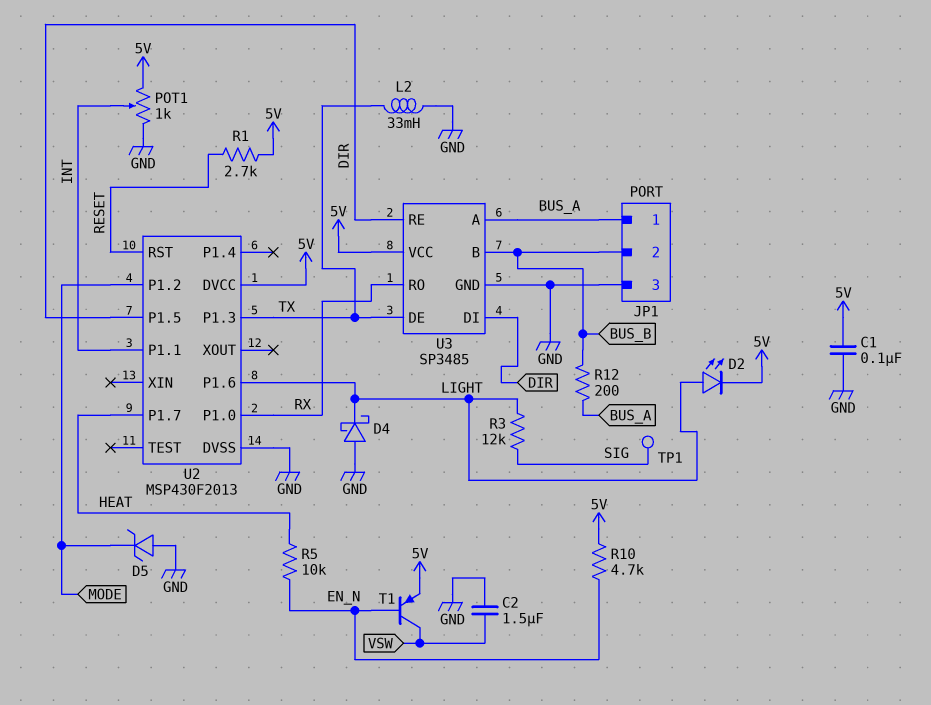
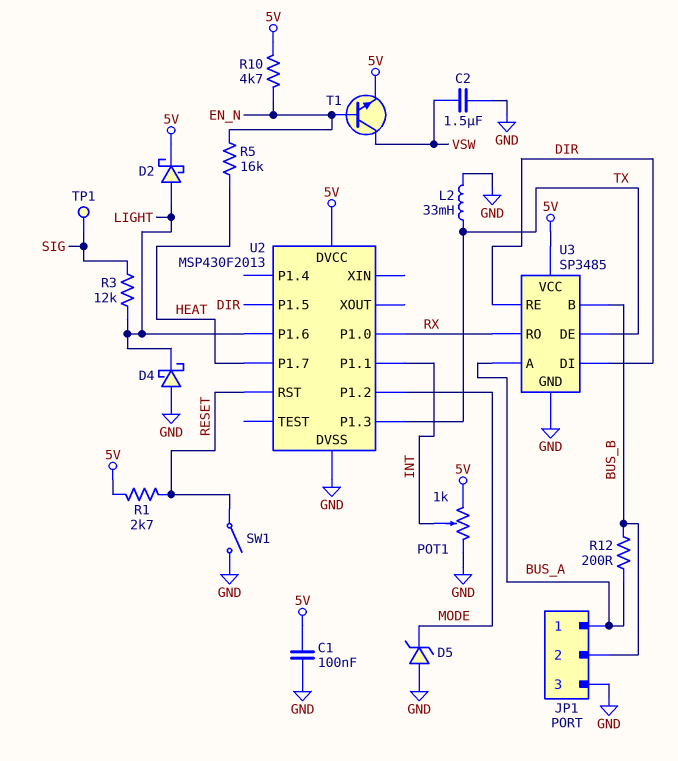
D2: LED (A LIGHT, K 5V) -> schottky (A LIGHT, K 5V)
R5: 10k (EN_N, HEAT) -> 16k (EN_N, HEAT)
SW1: none -> switch (GND, RESET)
T1: PNP (B EN_N, C VSW, E 5V) -> NPN (B EN_N, C VSW, E 5V)

